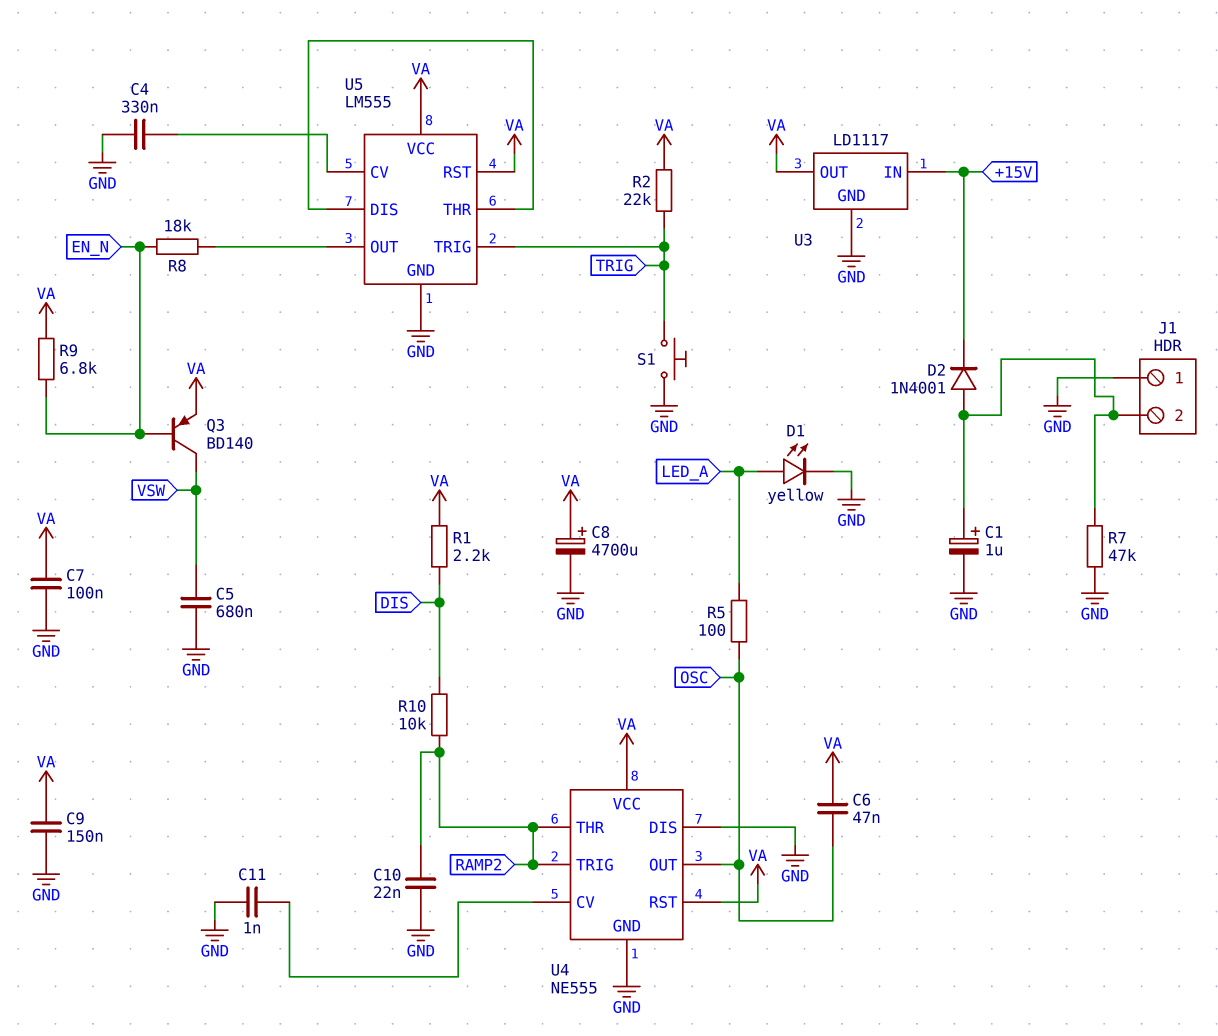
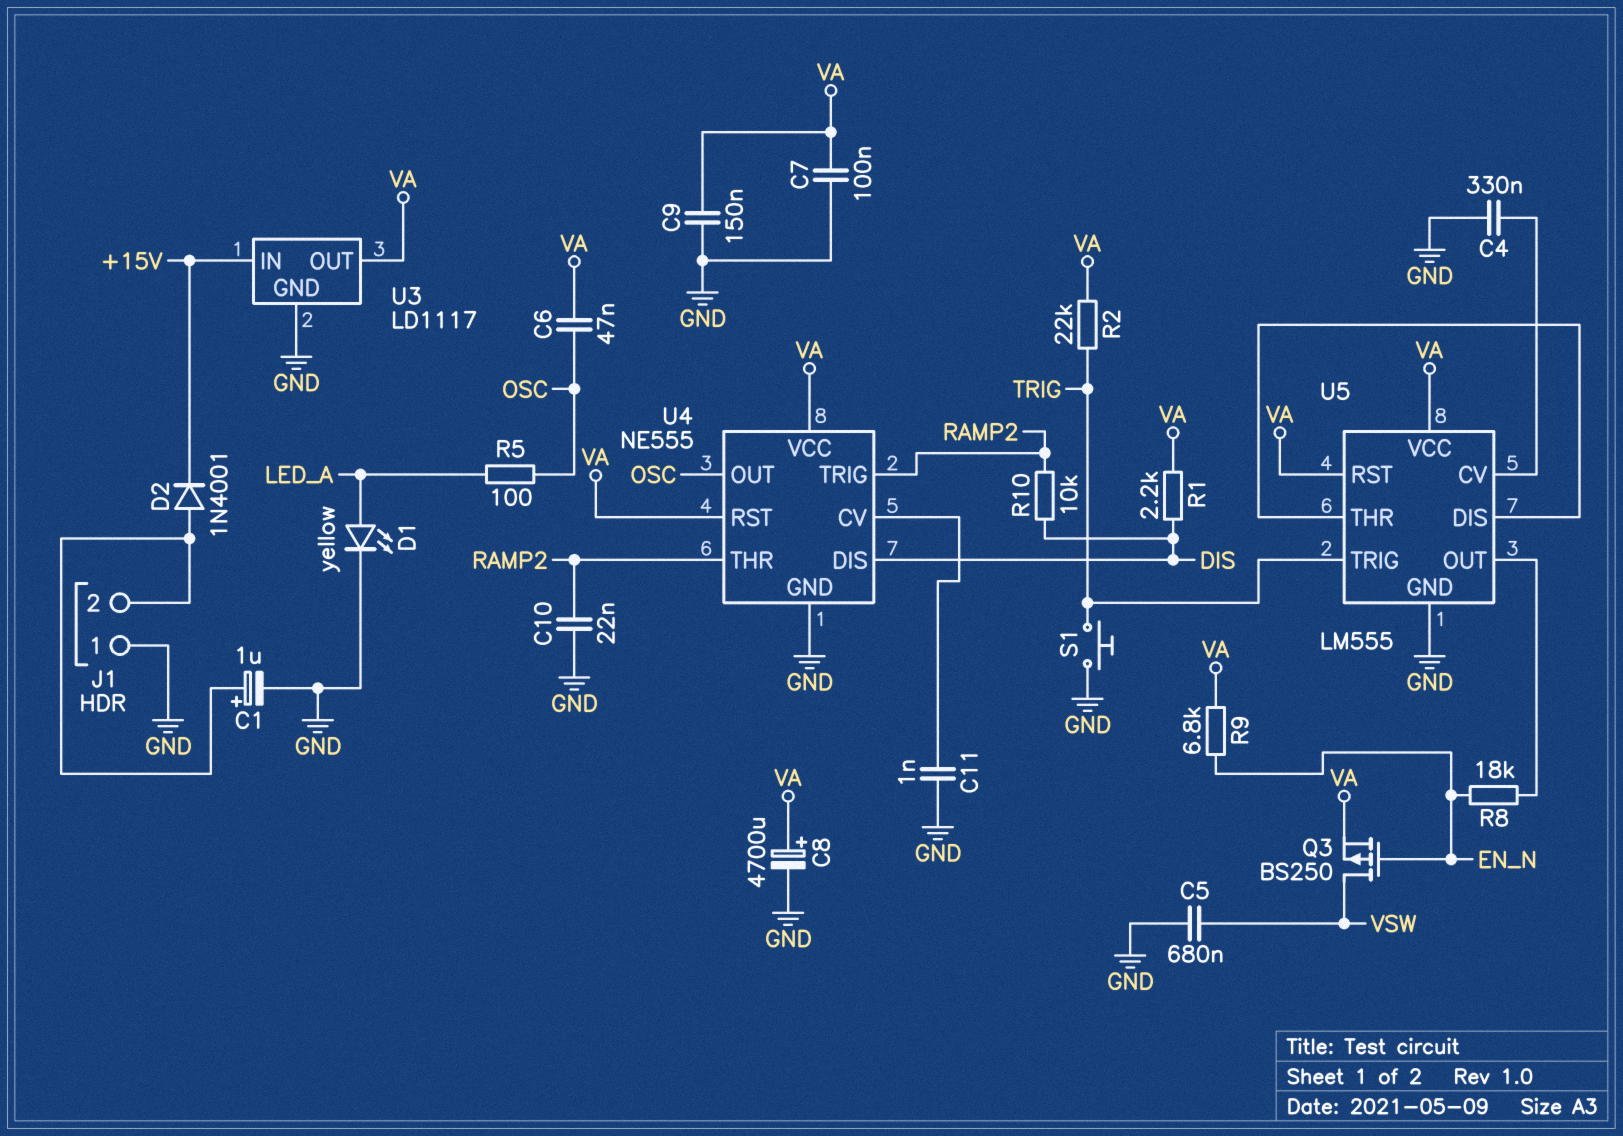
Q3: PNP BD140 (B EN_N, C VSW, E VA) -> PMOS BS250 (G EN_N, D VSW, S VA)
R7: 47k (GND, J1/2) -> none
U4 pin DIS: GND -> DIS

